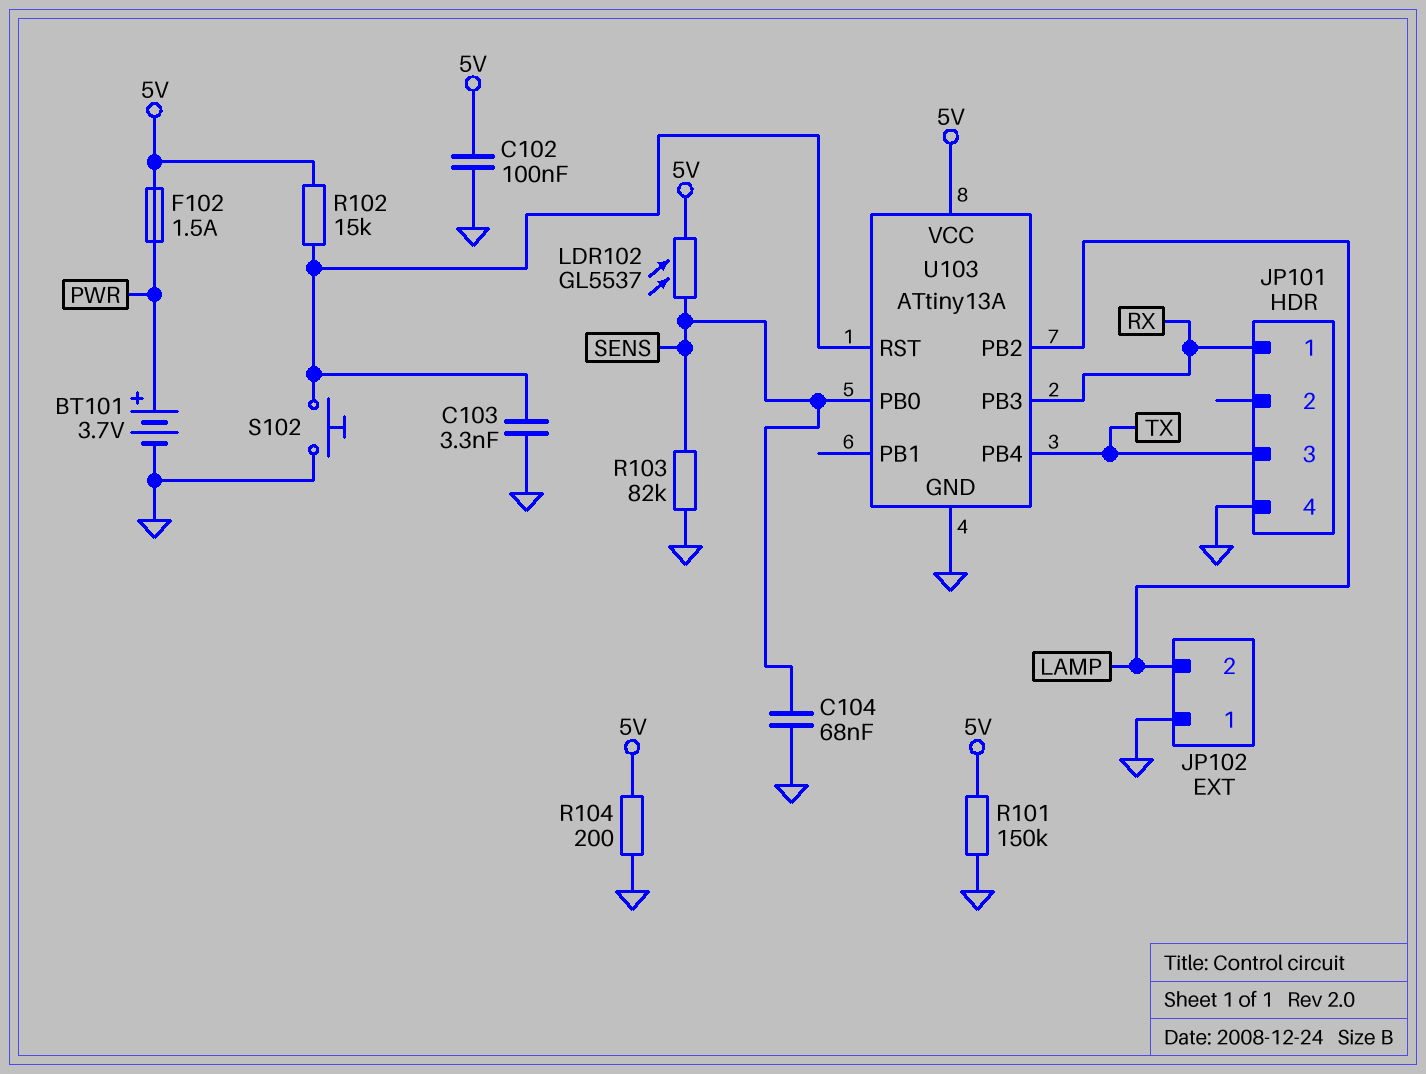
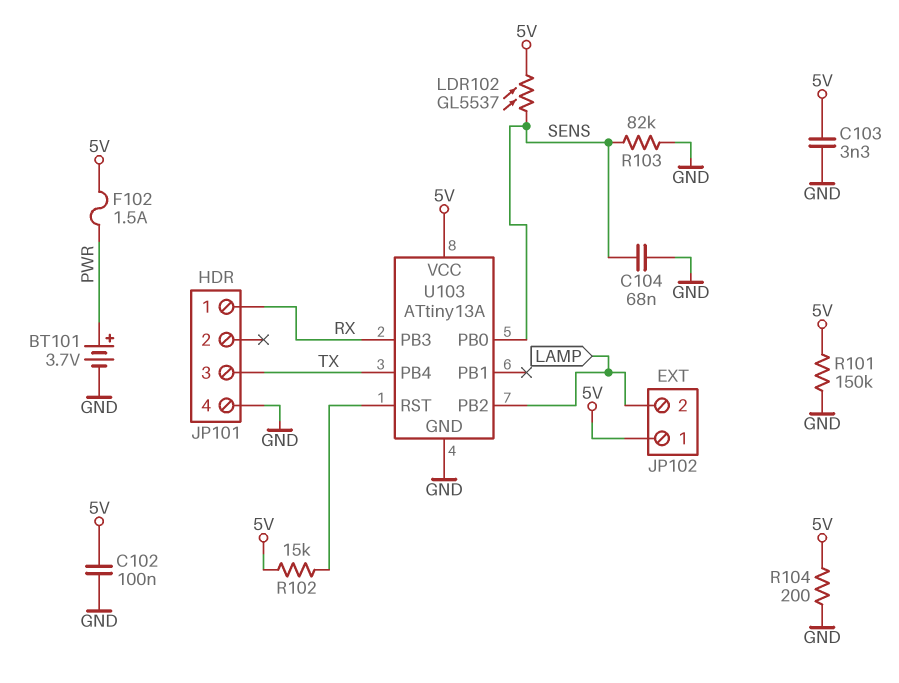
C103: 3.3nF (GND, U103/RST) -> 3.3nF (5V, GND)
JP102 pin 1: GND -> 5V
S102: button (GND, U103/RST) -> none

